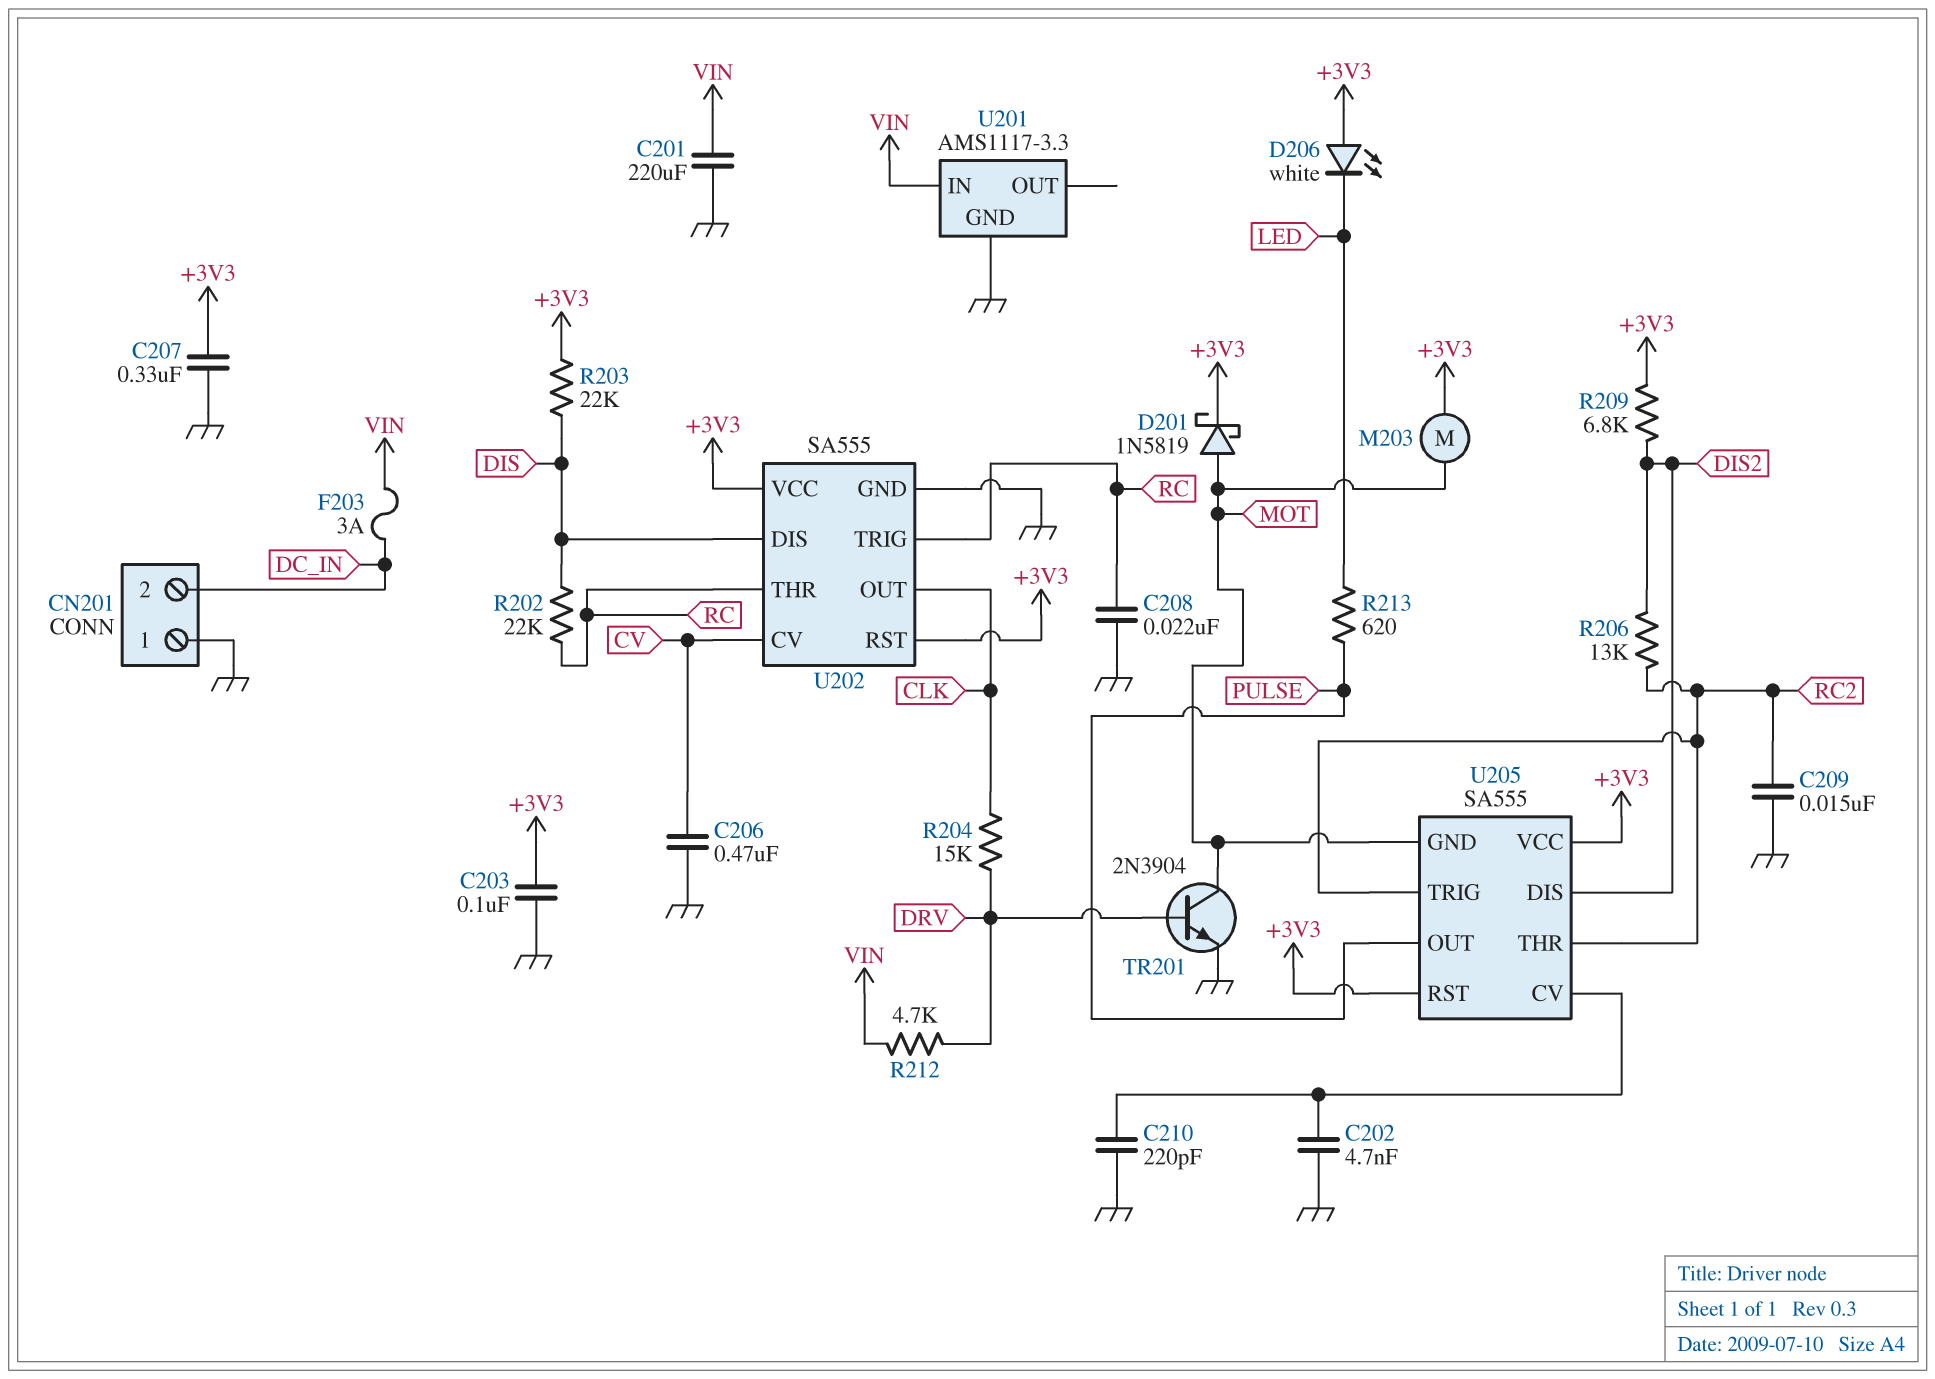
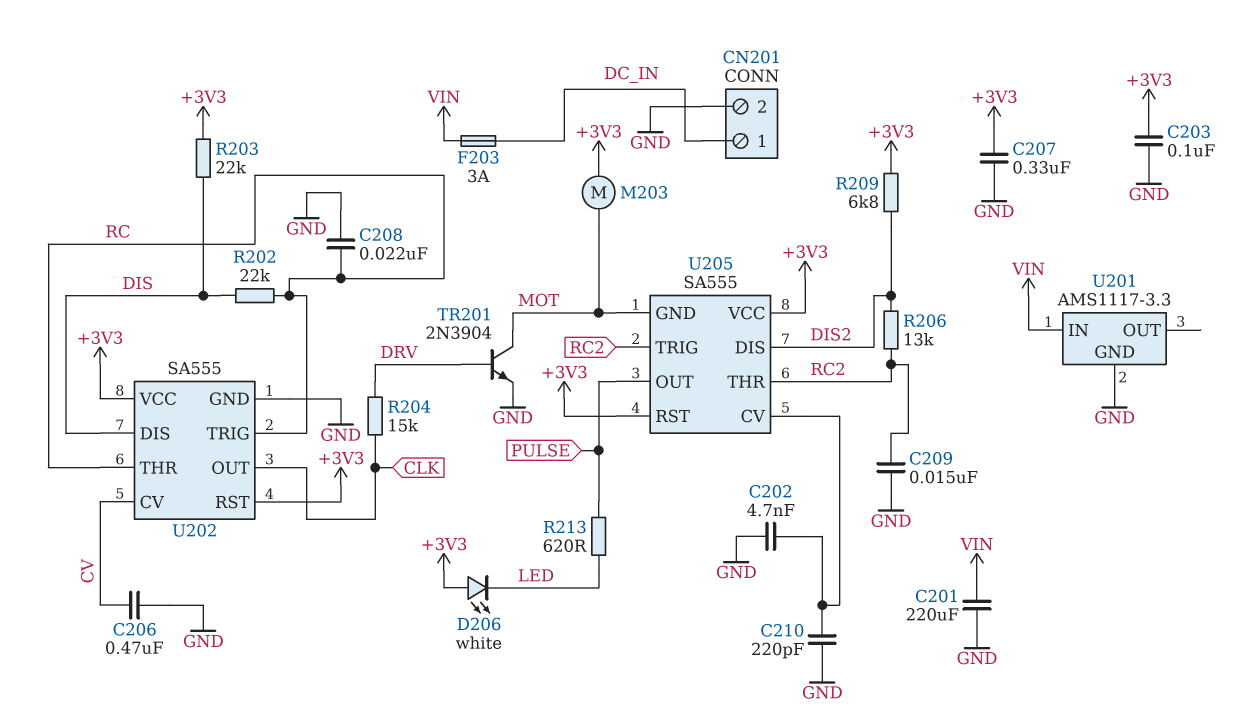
CN201 pin 1: GND -> DC_IN
CN201 pin 2: DC_IN -> GND
D201: schottky 1N5819 (A MOT, K +3V3) -> none
R212: 4.7k (DRV, VIN) -> none

